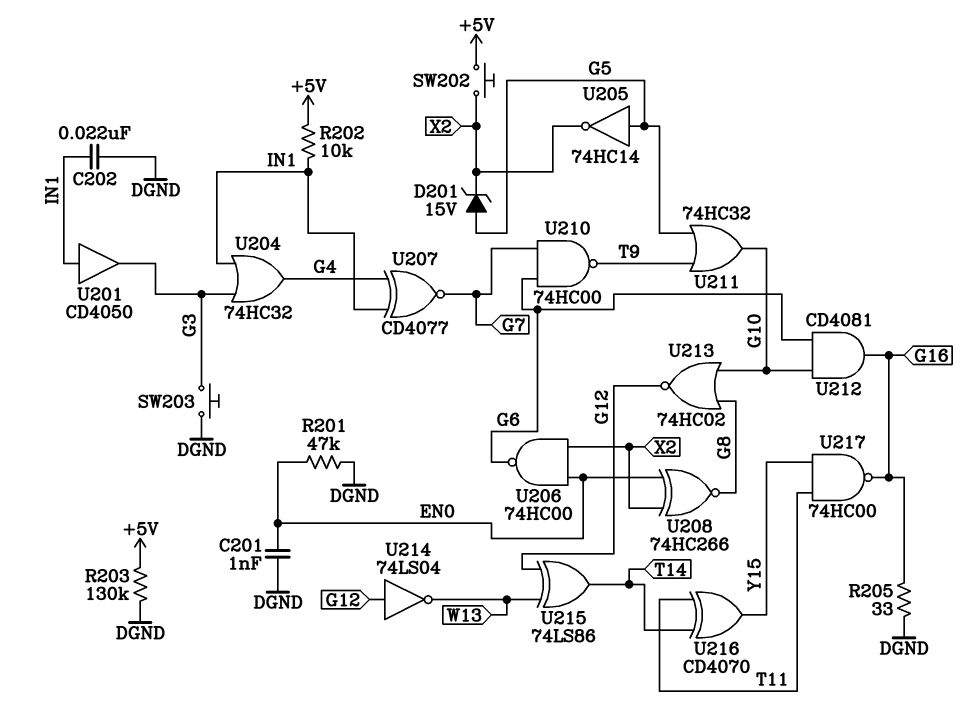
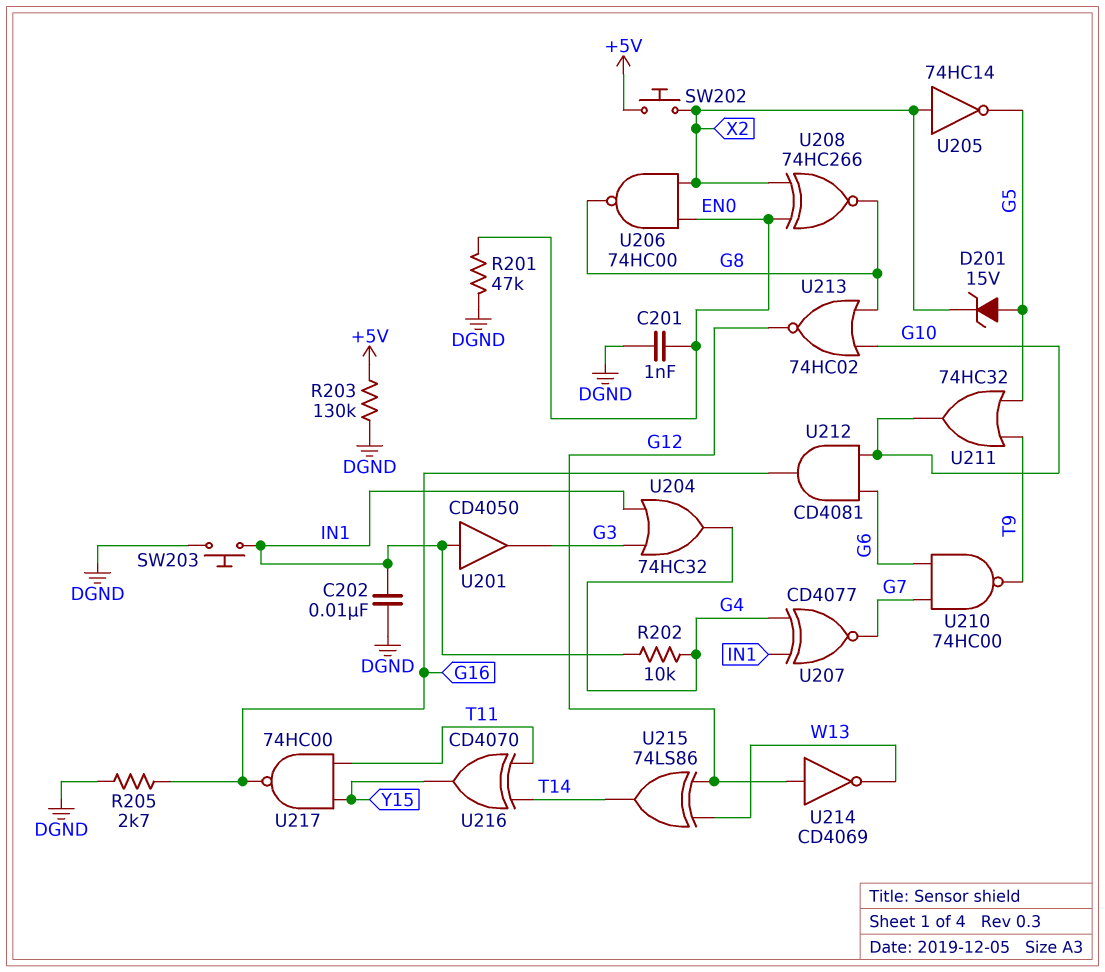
C202: 22nF (DGND, IN1) -> 10nF (DGND, IN1)
R202: 10k (+5V, IN1) -> 10k (G4, IN1)
R205: 33 (DGND, G16) -> 2.7k (DGND, G16)
SW203: button (DGND, G3) -> button (DGND, IN1)
U205: NOT 74HC14 (in G5, out X2) -> NOT 74HC14 (in X2, out G5)
U206: NAND 74HC00 (in EN0, in X2, out G6) -> NAND 74HC00 (in EN0, in X2, out G8)
U214: NOT 74LS04 (in G12, out W13) -> NOT CD4069 (in G12, out W13)

